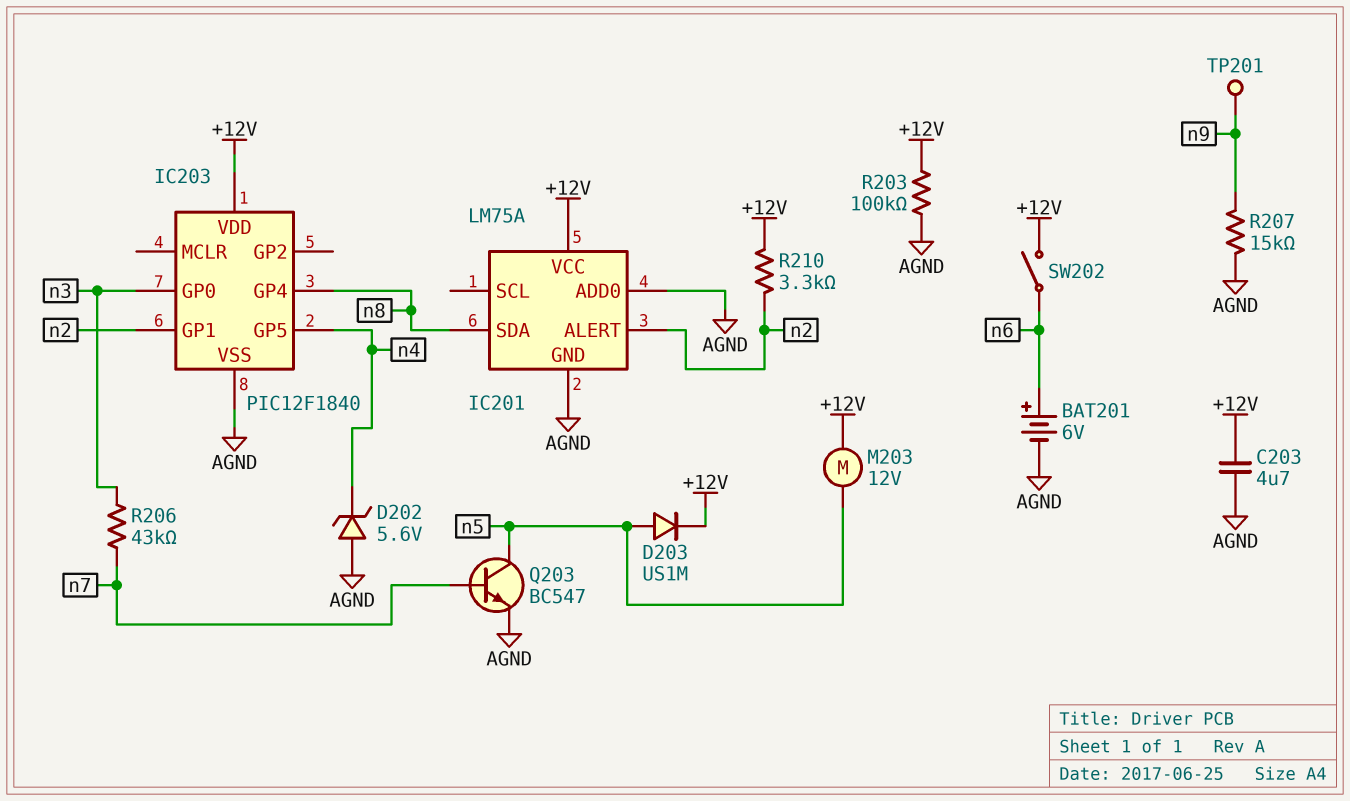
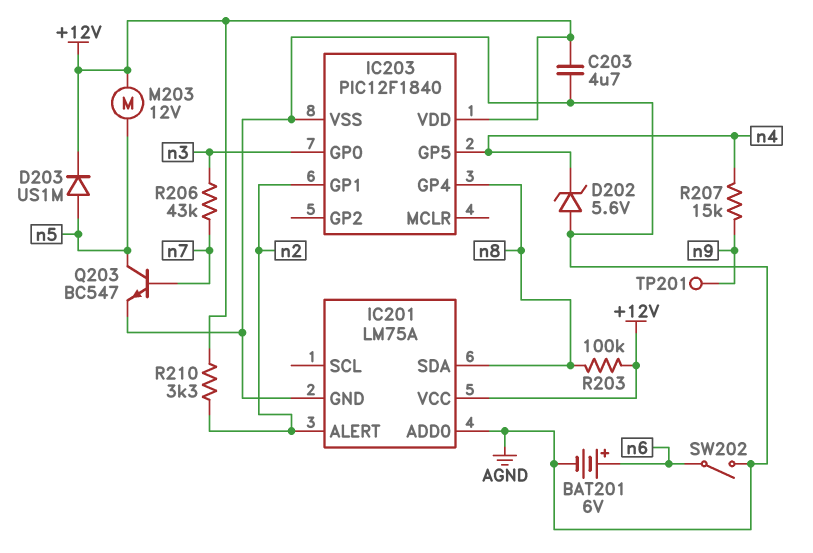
R203: 100k (+12V, AGND) -> 100k (+12V, n8)
R207: 15k (AGND, n9) -> 15k (n4, n9)
SW202: switch (+12V, n6) -> switch (AGND, n6)

